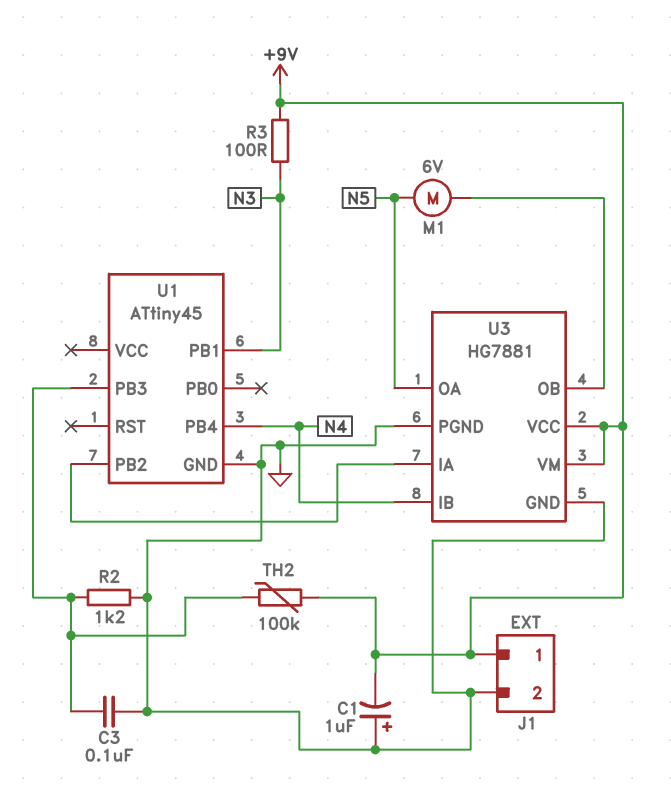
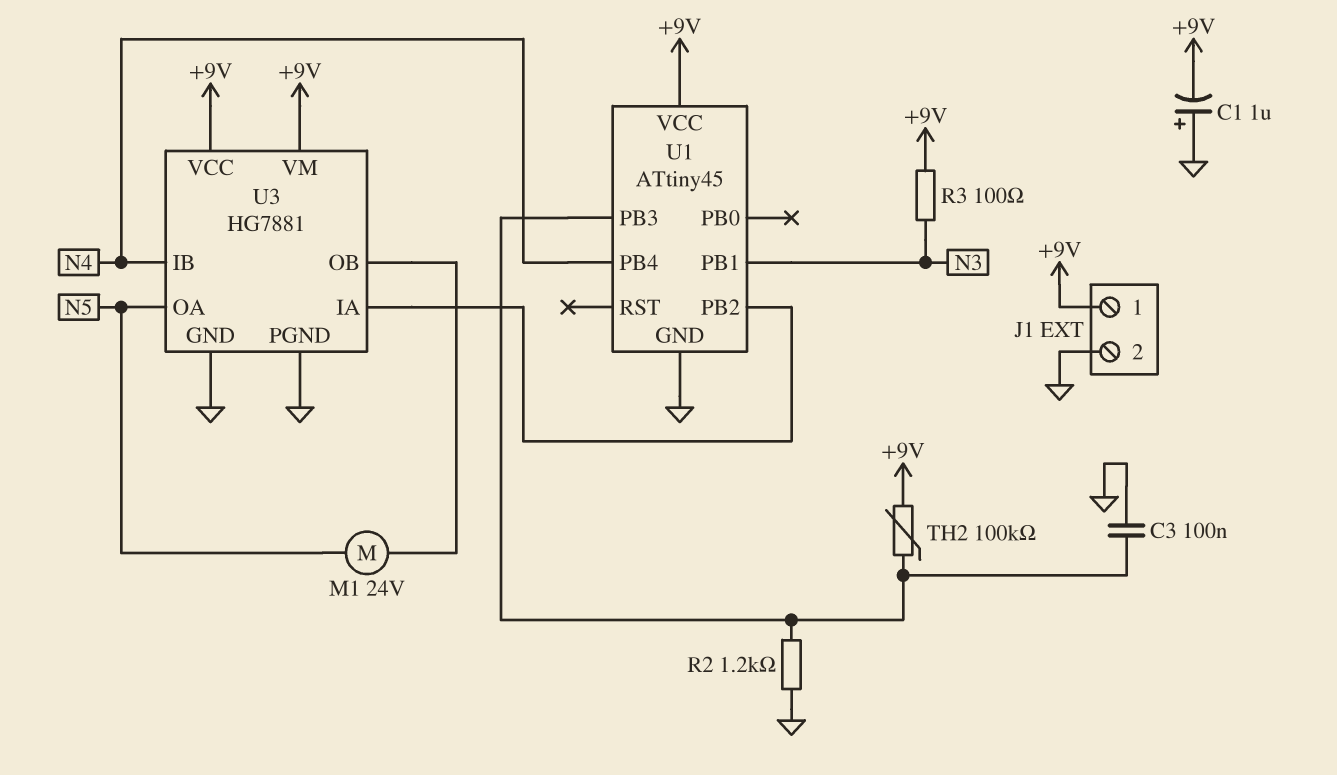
M1: motor 6V (N5, U3/OB) -> motor 24V (N5, U3/OB)
U1 pin VCC: none -> +9V

